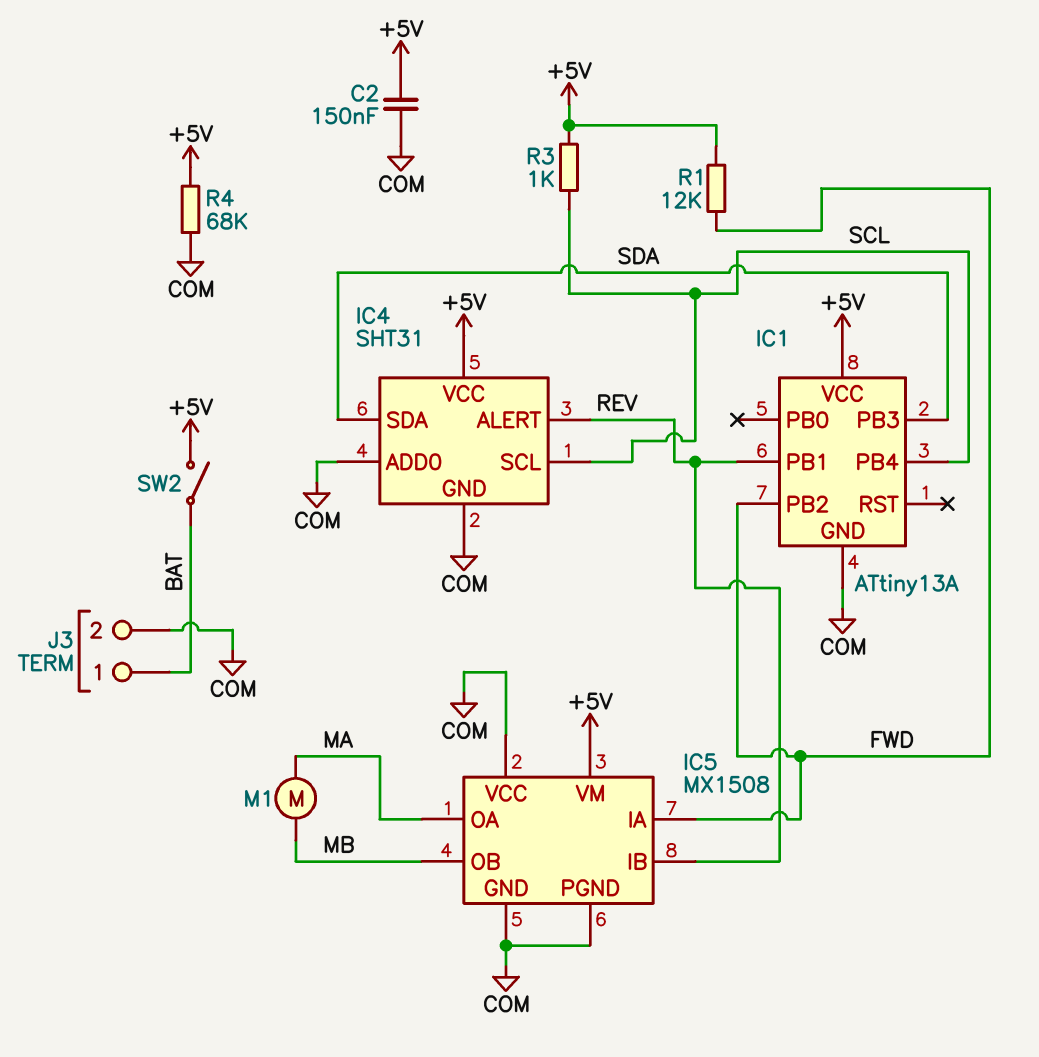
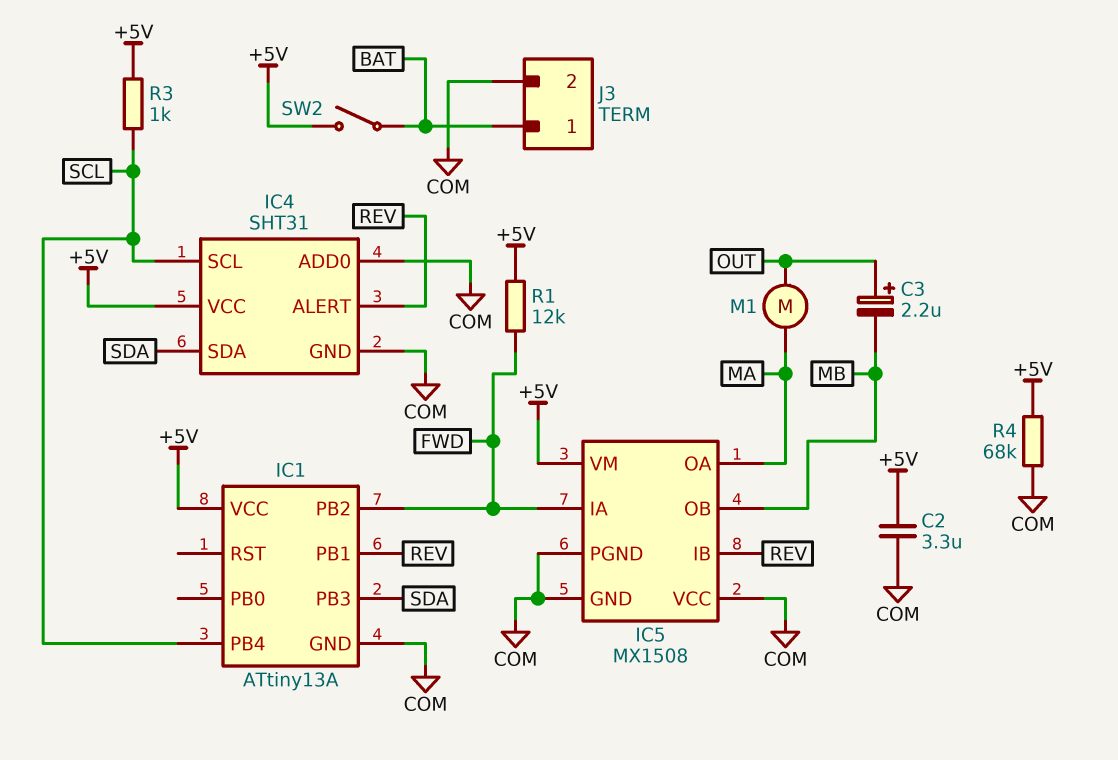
C2: 150nF (+5V, COM) -> 3.3uF (+5V, COM)
C3: none -> 2.2uF (plus OUT, minus MB)
M1: motor (MA, MB) -> motor (MA, OUT)

